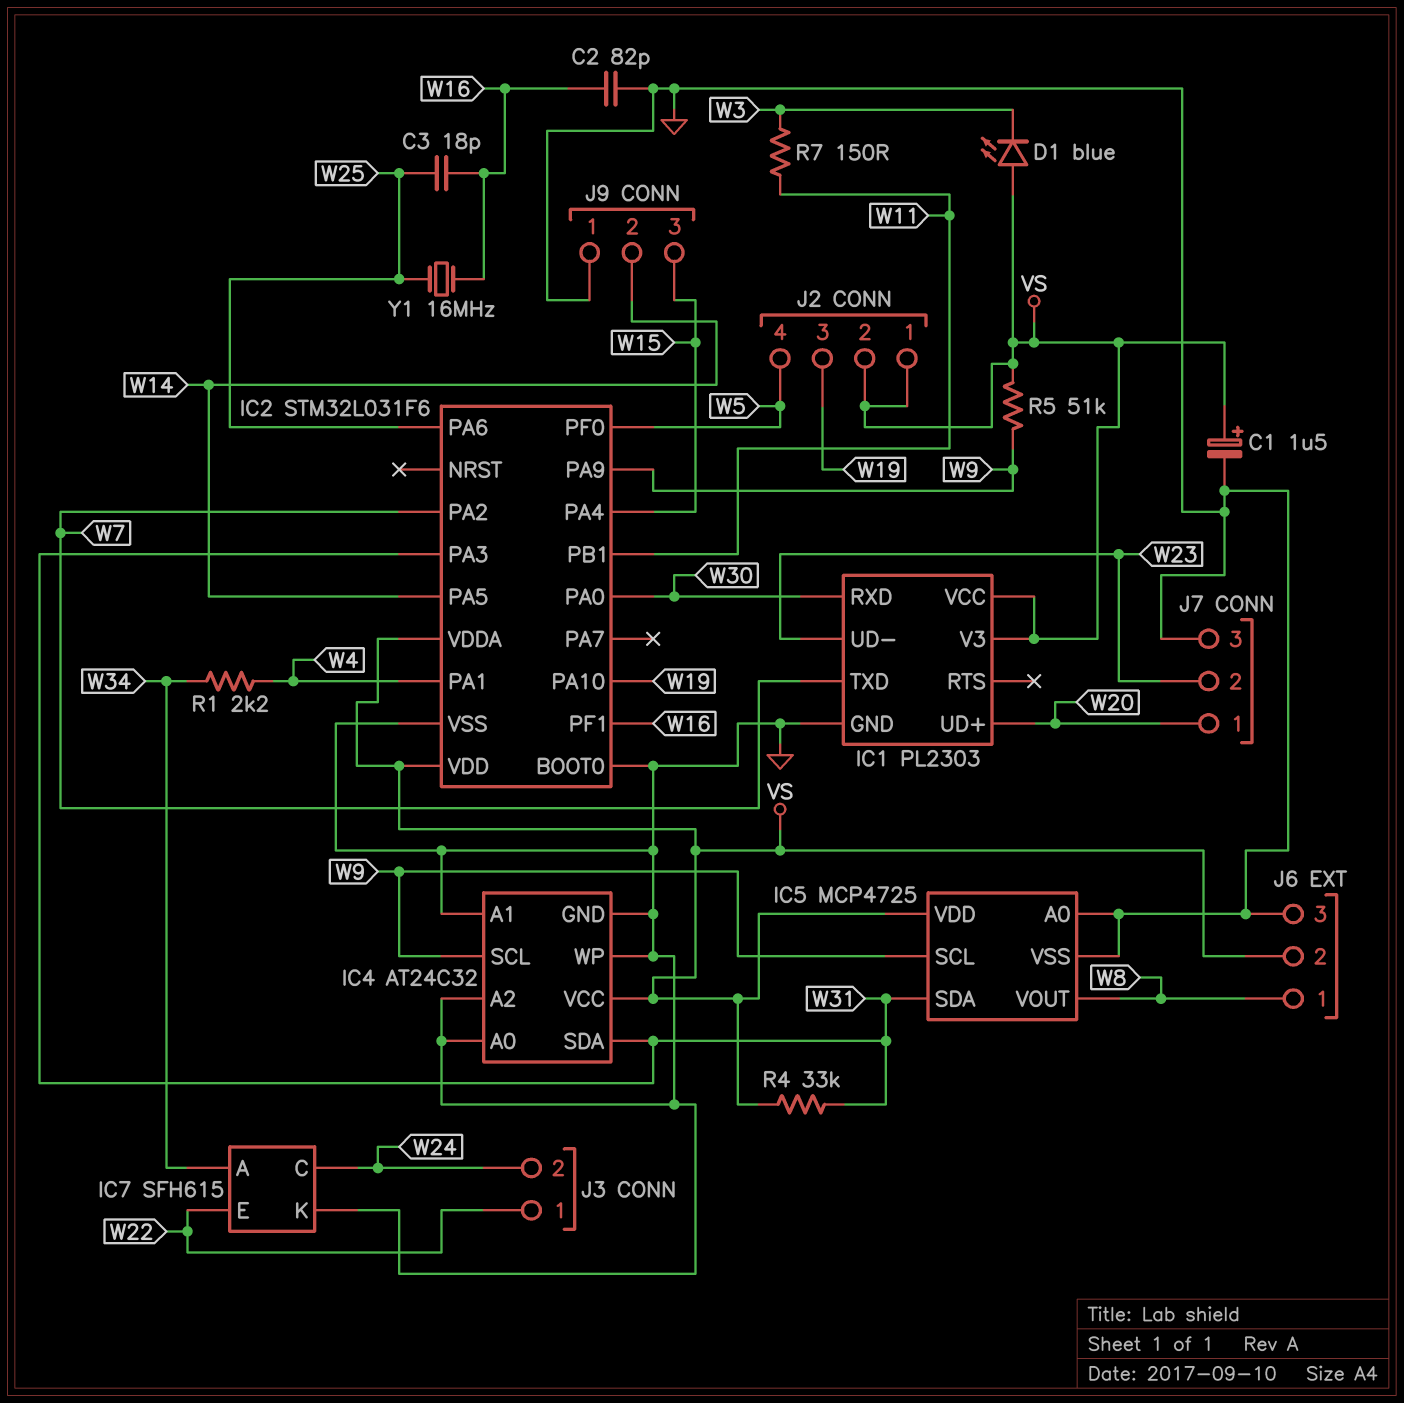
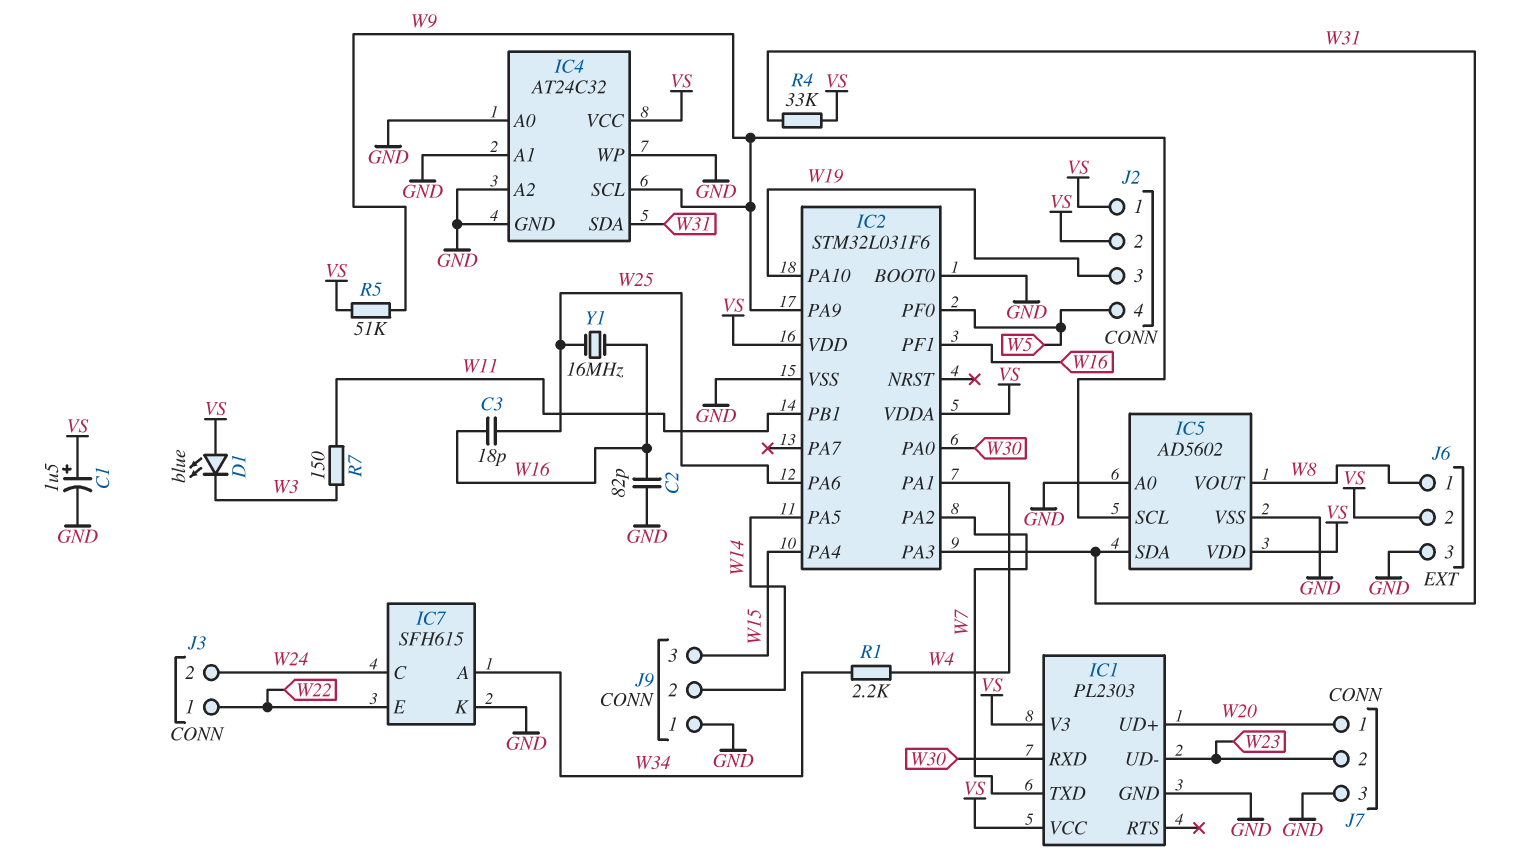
IC5: MCP4725 -> AD5602

